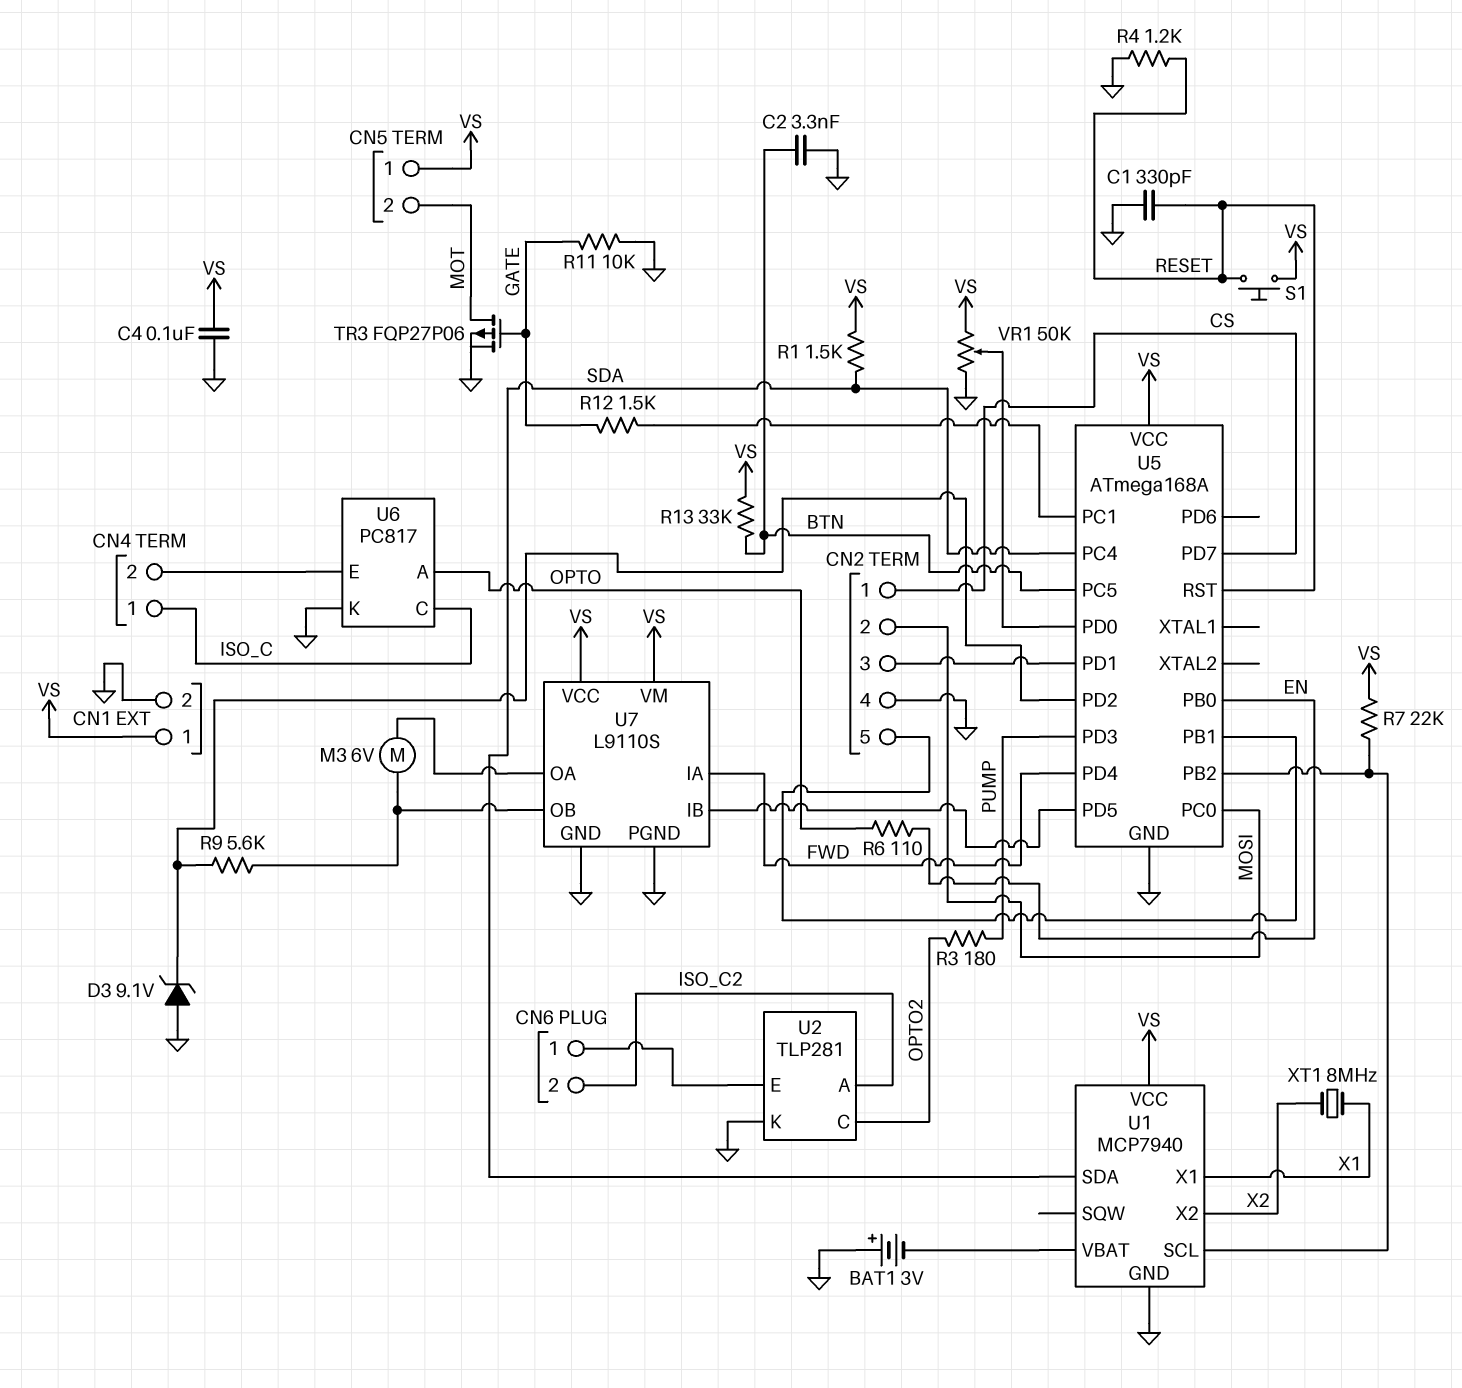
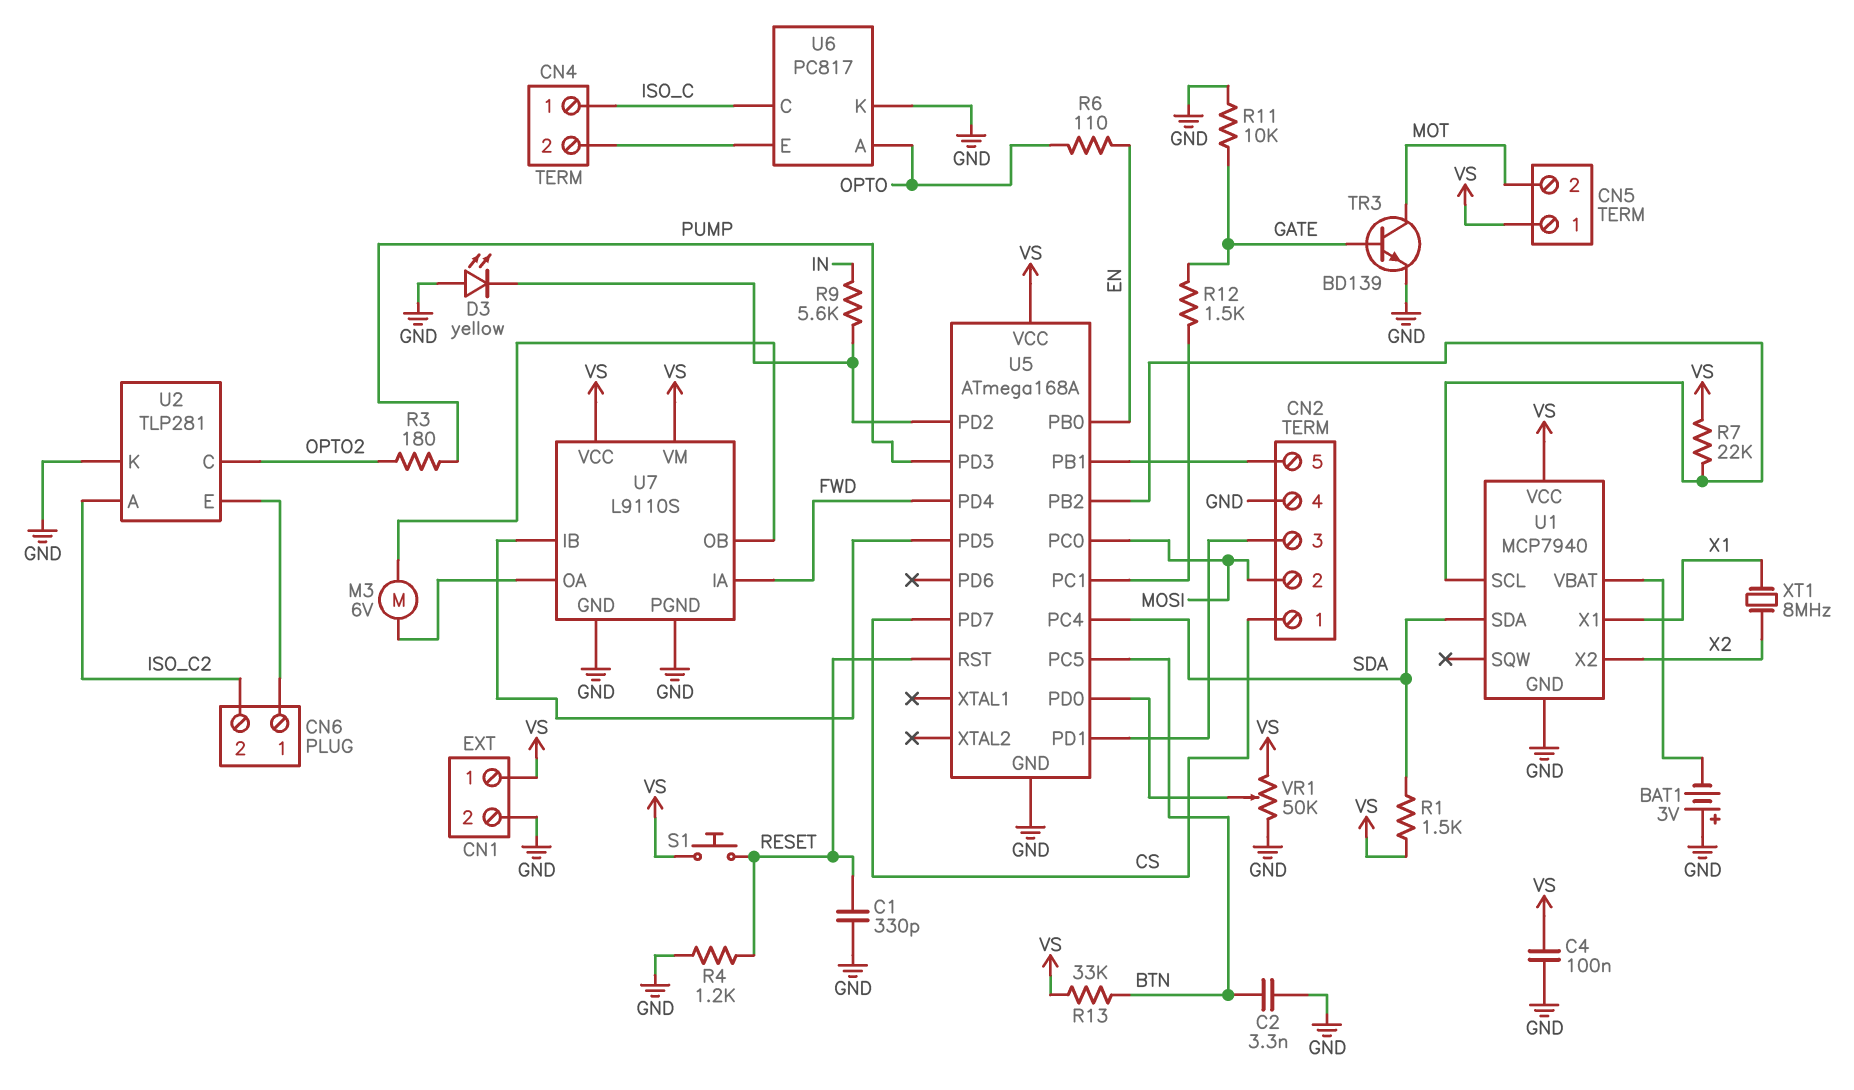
D3: zener 9.1V (A GND, K U5/PD2) -> LED yellow (A GND, K U5/PD2)
R9: 5.6k (U5/PD2, U7/OB) -> 5.6k (IN, U5/PD2)
TR3: PMOS FQP27P06 (G GATE, D MOT, S GND) -> NPN BD139 (B GATE, C MOT, E GND)

